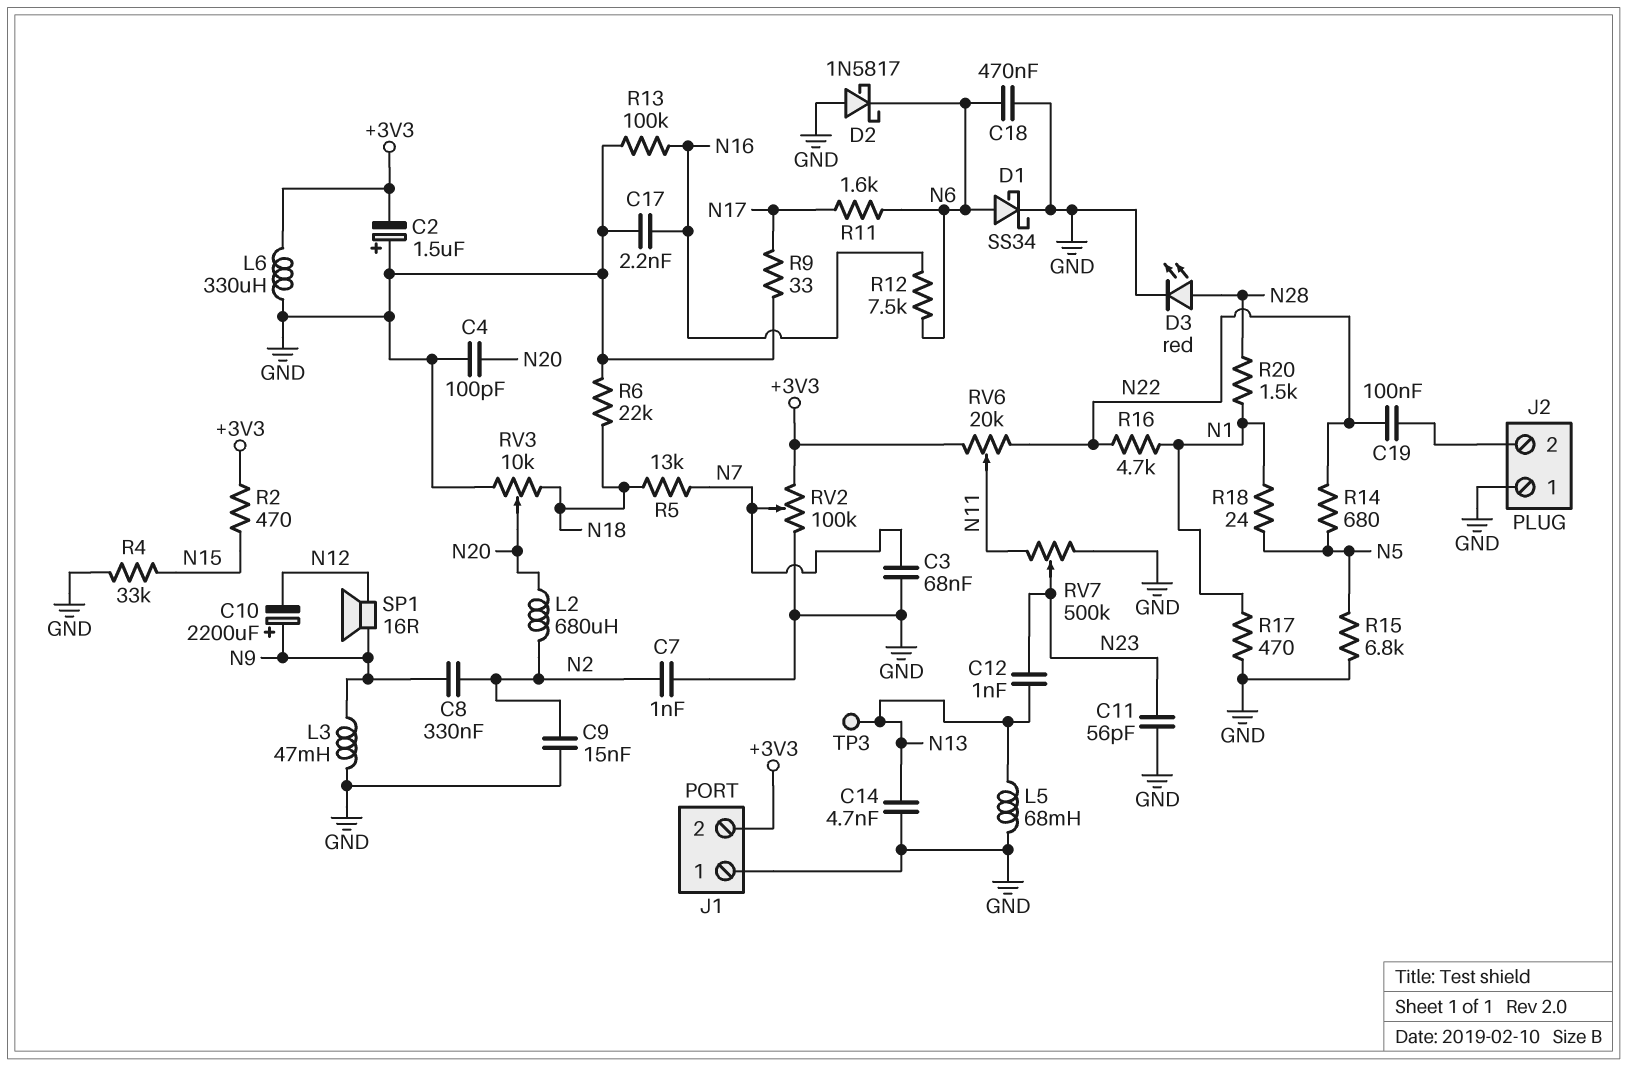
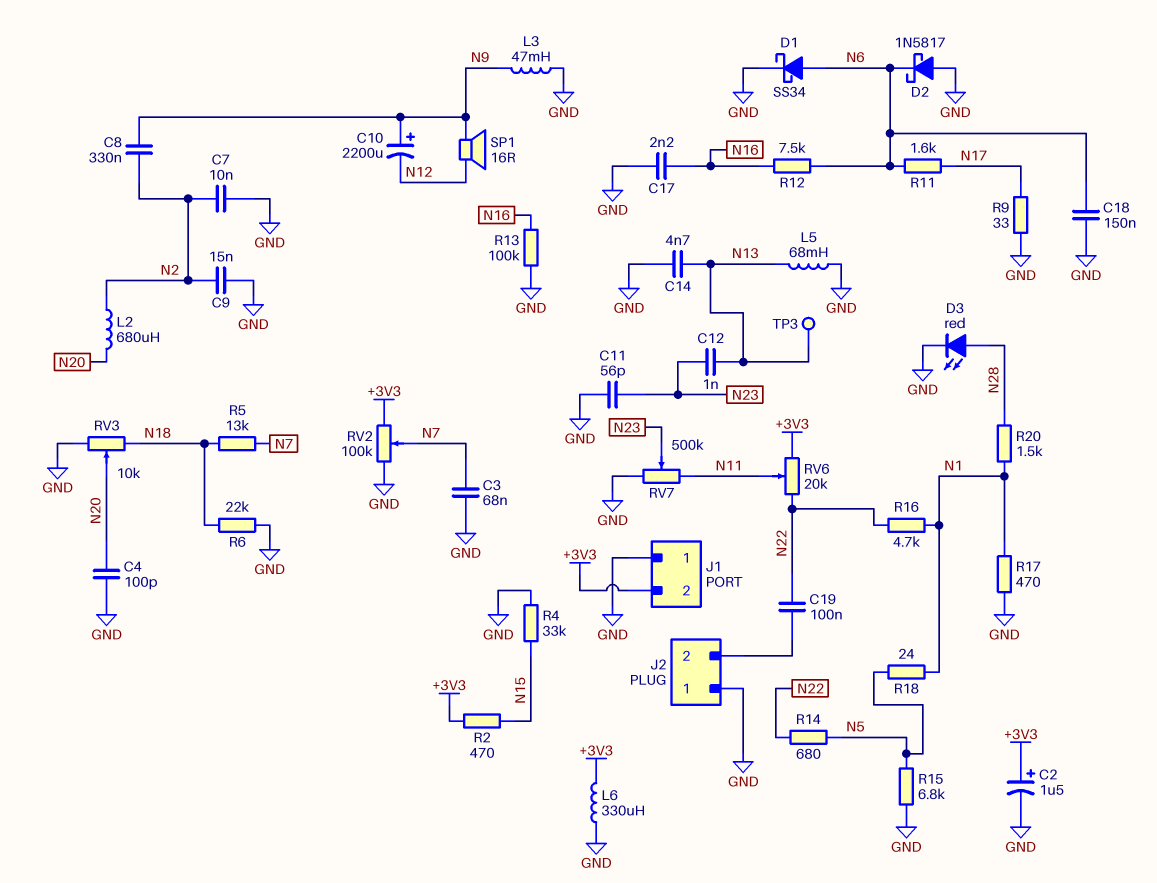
C2: 1.5uF (plus GND, minus +3V3) -> 1.5uF (plus +3V3, minus GND)
C7: 1nF (GND, N2) -> 10nF (GND, N2)
C18: 470nF (GND, N6) -> 150nF (GND, N6)

